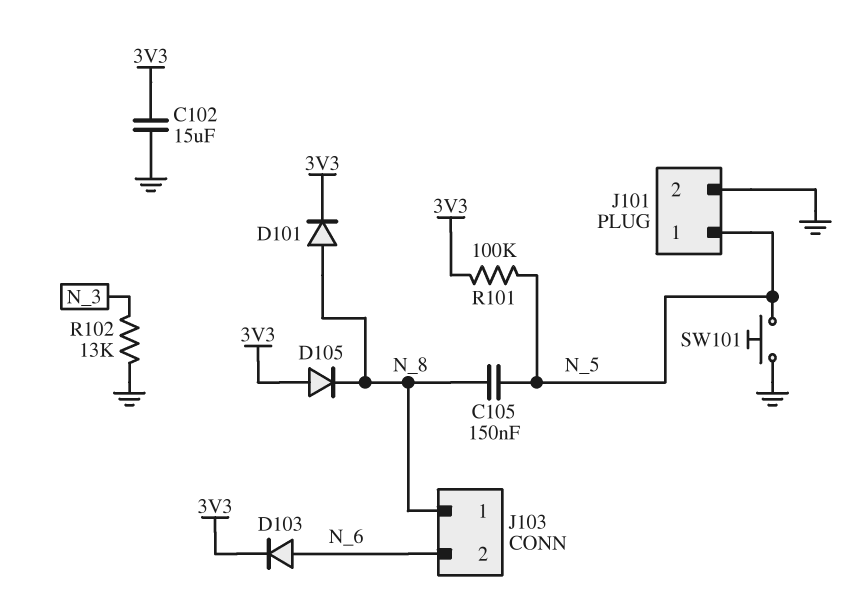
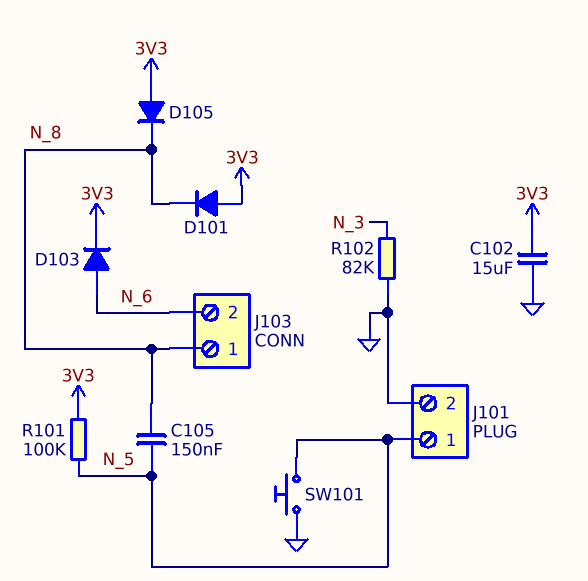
D101: diode (A N_8, K 3V3) -> diode (A 3V3, K N_8)
R102: 13k (GND, N_3) -> 82k (GND, N_3)

